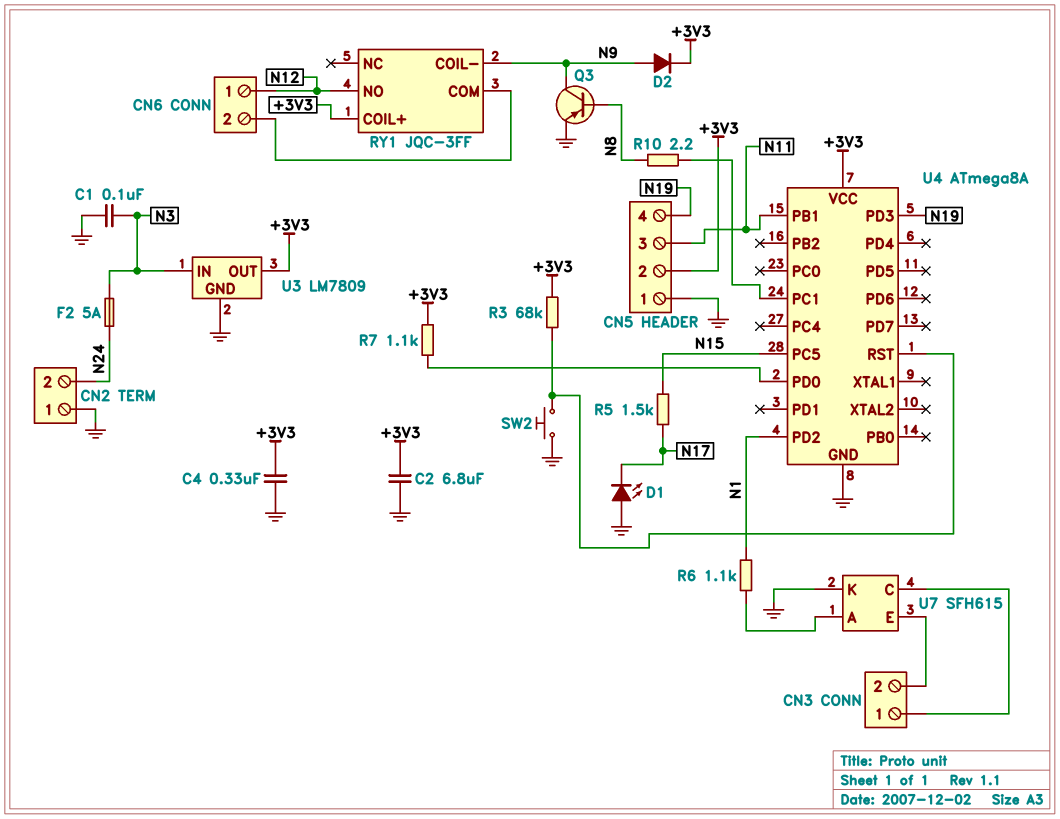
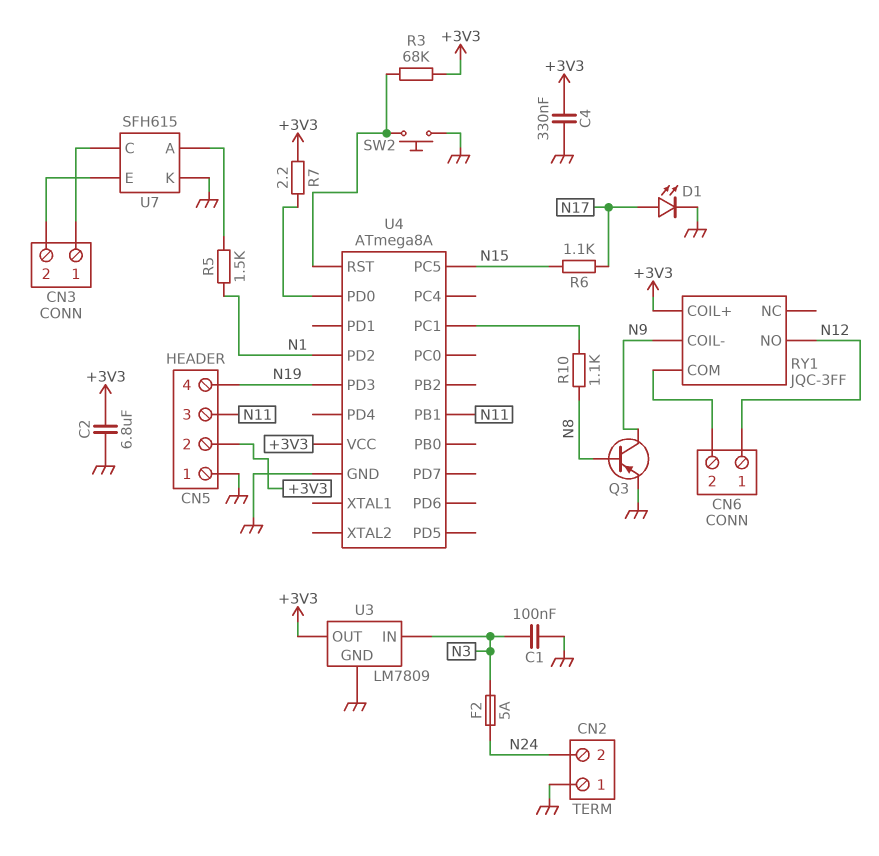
D1: LED (A GND, K N17) -> LED (A N17, K GND)
D2: diode (A N9, K +3V3) -> none
R5: 1.5k (N15, N17) -> 1.5k (N1, U7/A)
R6: 1.1k (N1, U7/A) -> 1.1k (N15, N17)
R7: 1.1k (+3V3, U4/PD0) -> 2.2 (+3V3, U4/PD0)
R10: 2.2 (N8, U4/PC1) -> 1.1k (N8, U4/PC1)

